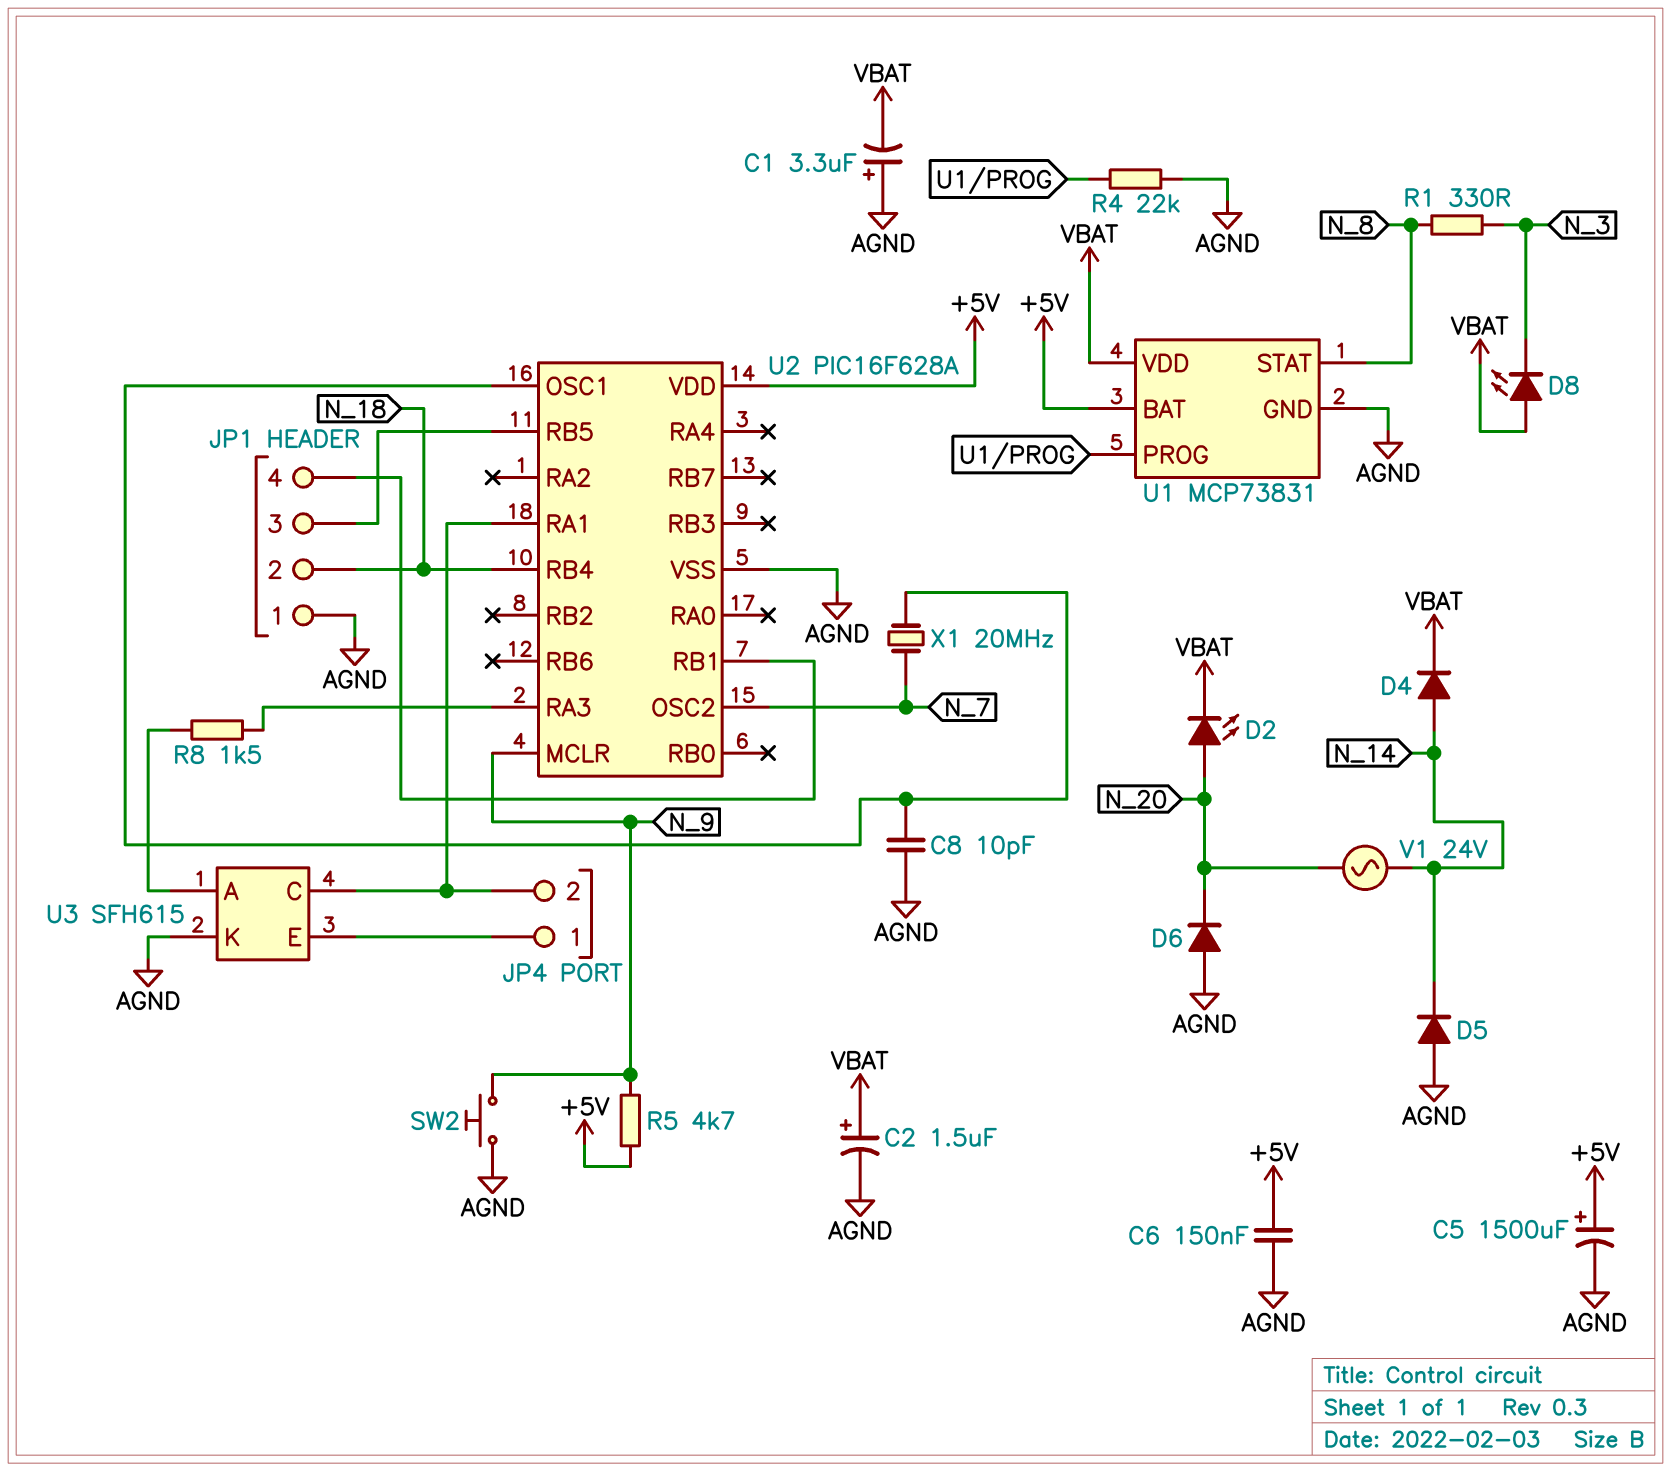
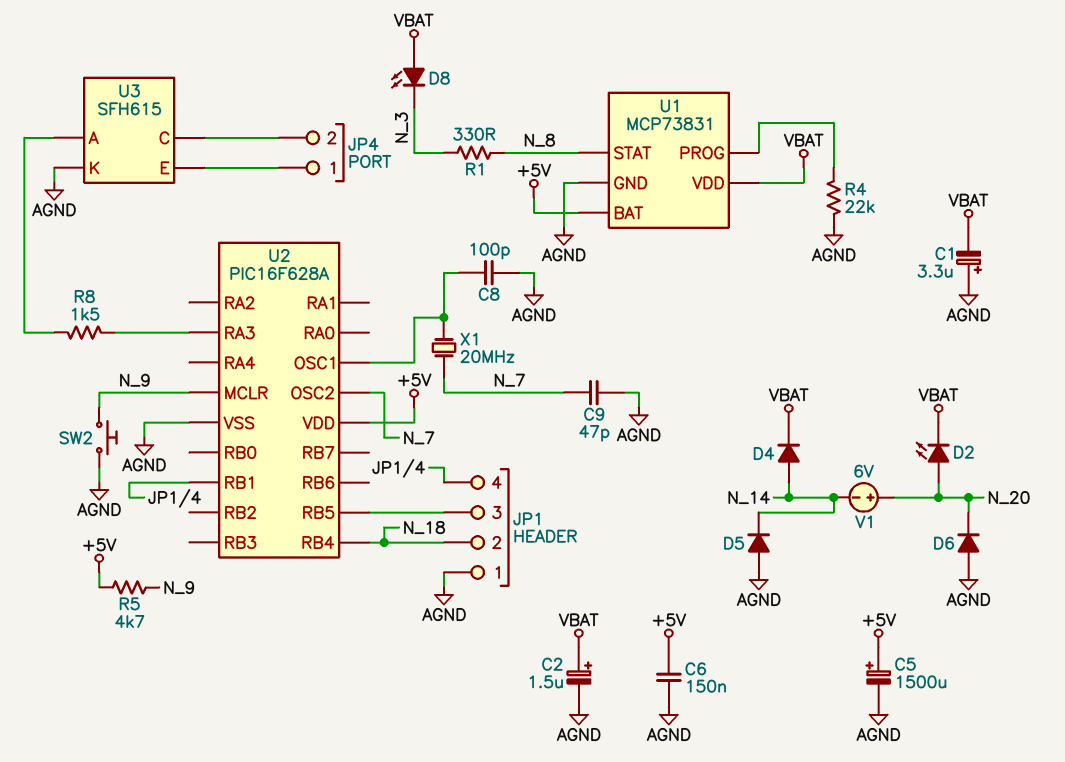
C8: 10pF (AGND, U2/OSC1) -> 100pF (AGND, U2/OSC1)
C9: none -> 47pF (AGND, N_7)
U2 pin RA1: JP4/2 -> none
V1: AC 24V (N_14, N_20) -> 6V (plus N_20, minus N_14)

